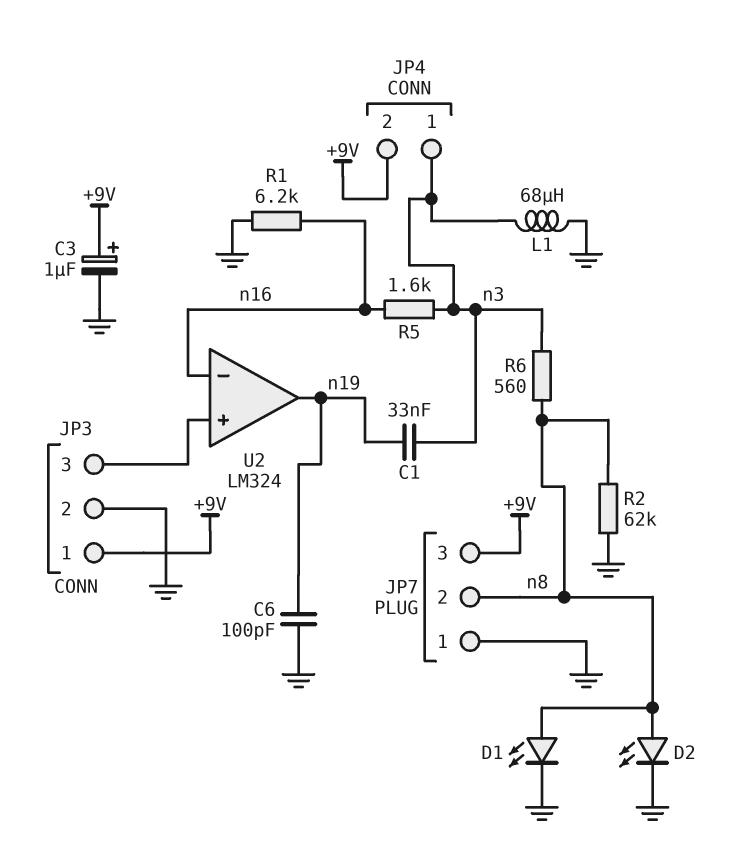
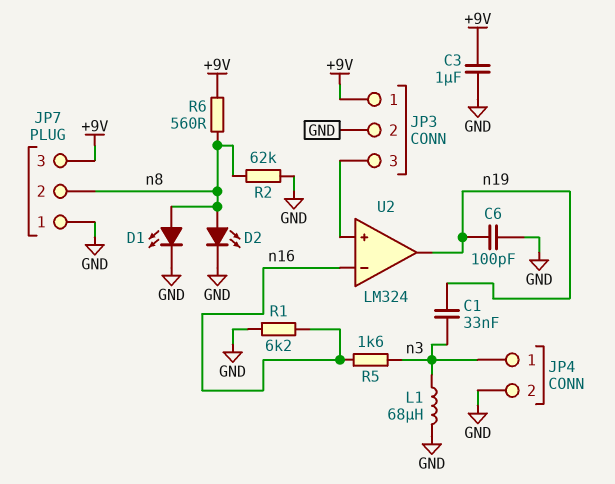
C3: 1uF (plus +9V, minus GND) -> 1uF (+9V, GND)
JP4 pin 2: +9V -> GND
R6: 560 (n3, n8) -> 560 (+9V, n8)

